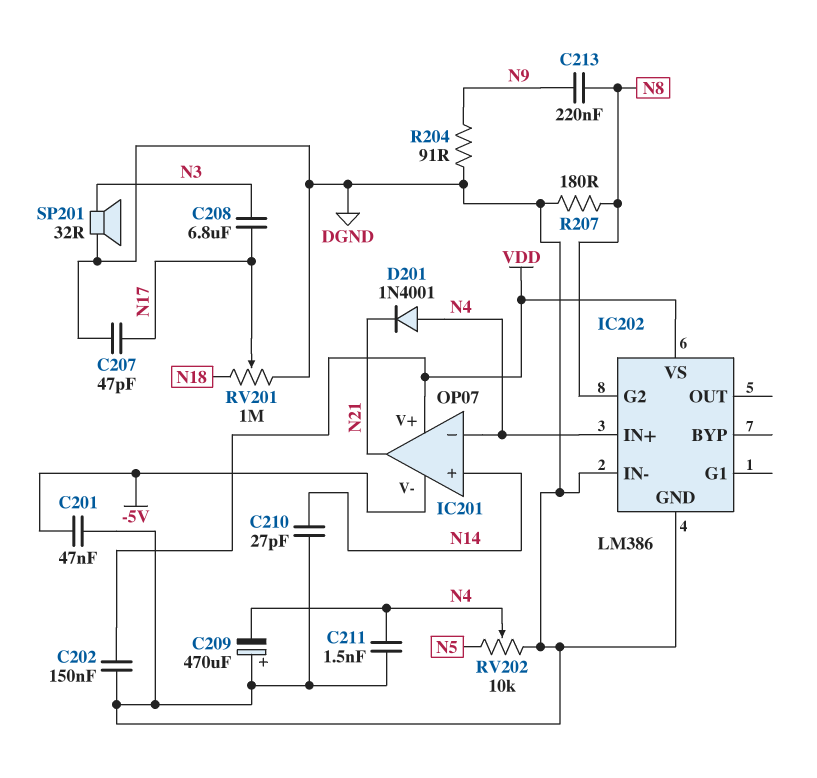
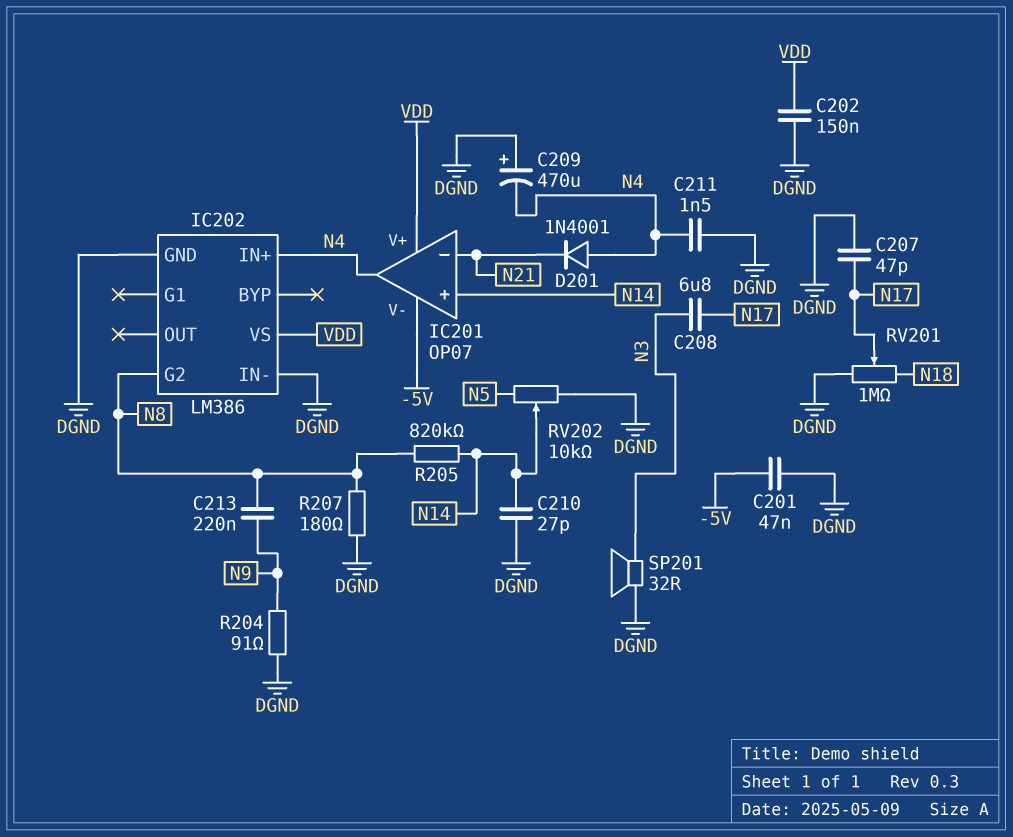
IC201 pin in-: N4 -> N21
IC201 pin out: N21 -> N4
R205: none -> 820k (N8, N14)
RV202: 10k (DGND, N5, wiper N4) -> 10k (DGND, N5, wiper N14)

